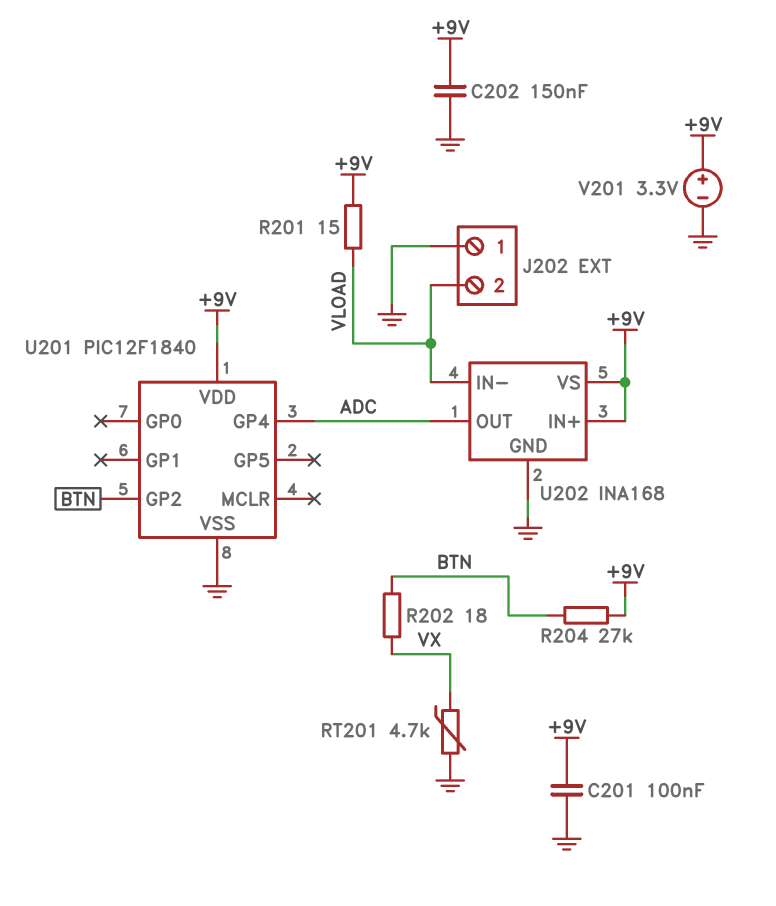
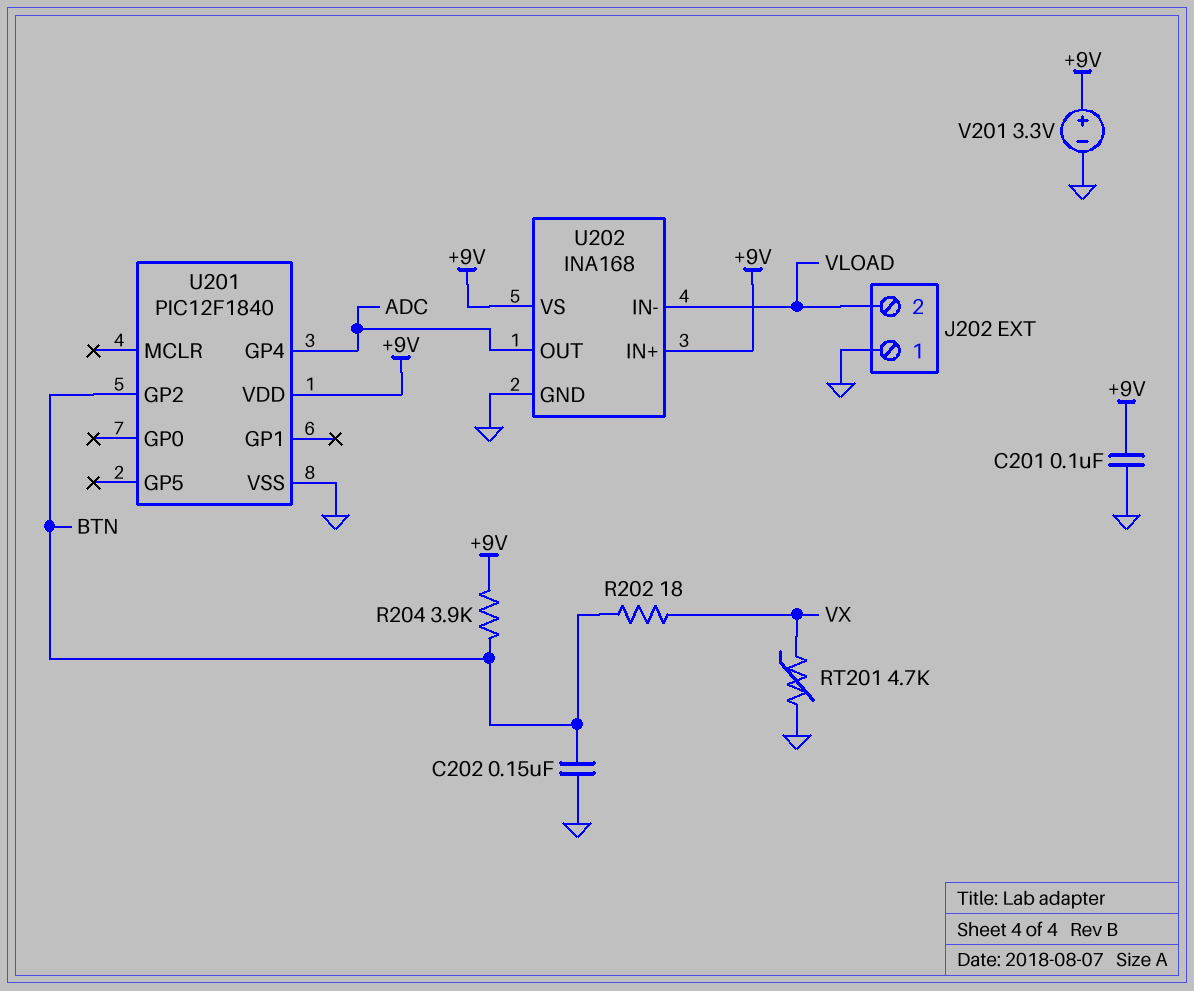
C202: 150nF (+9V, GND) -> 150nF (BTN, GND)
R201: 15 (+9V, VLOAD) -> none
R204: 27k (+9V, BTN) -> 3.9k (+9V, BTN)

